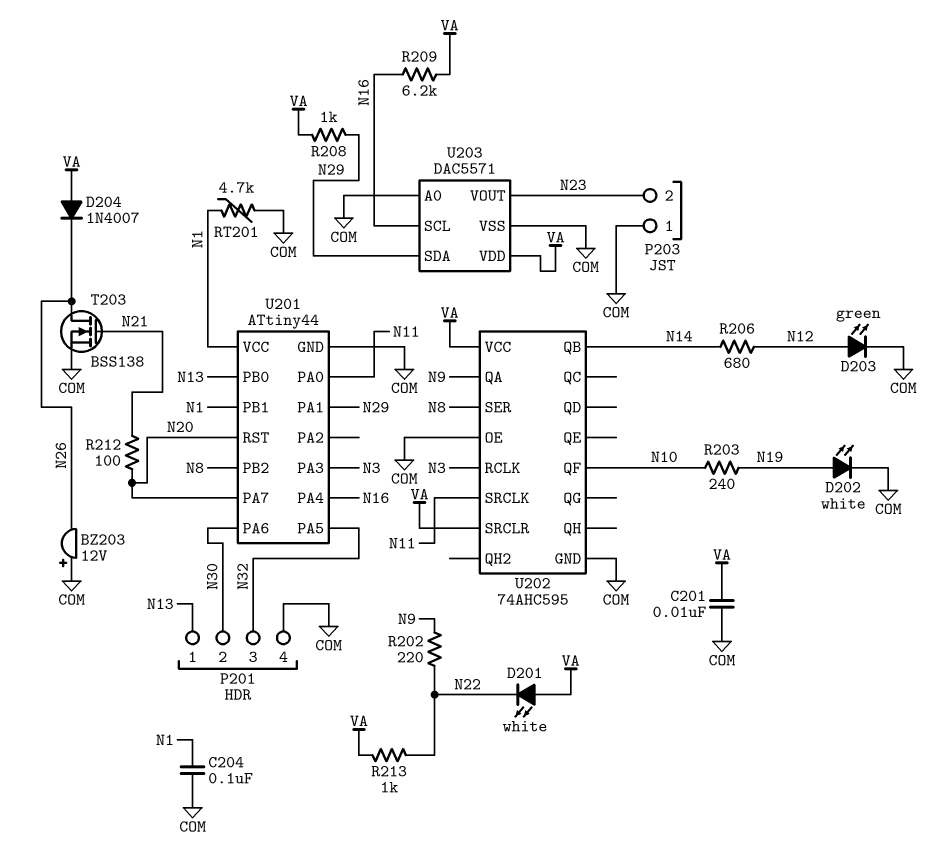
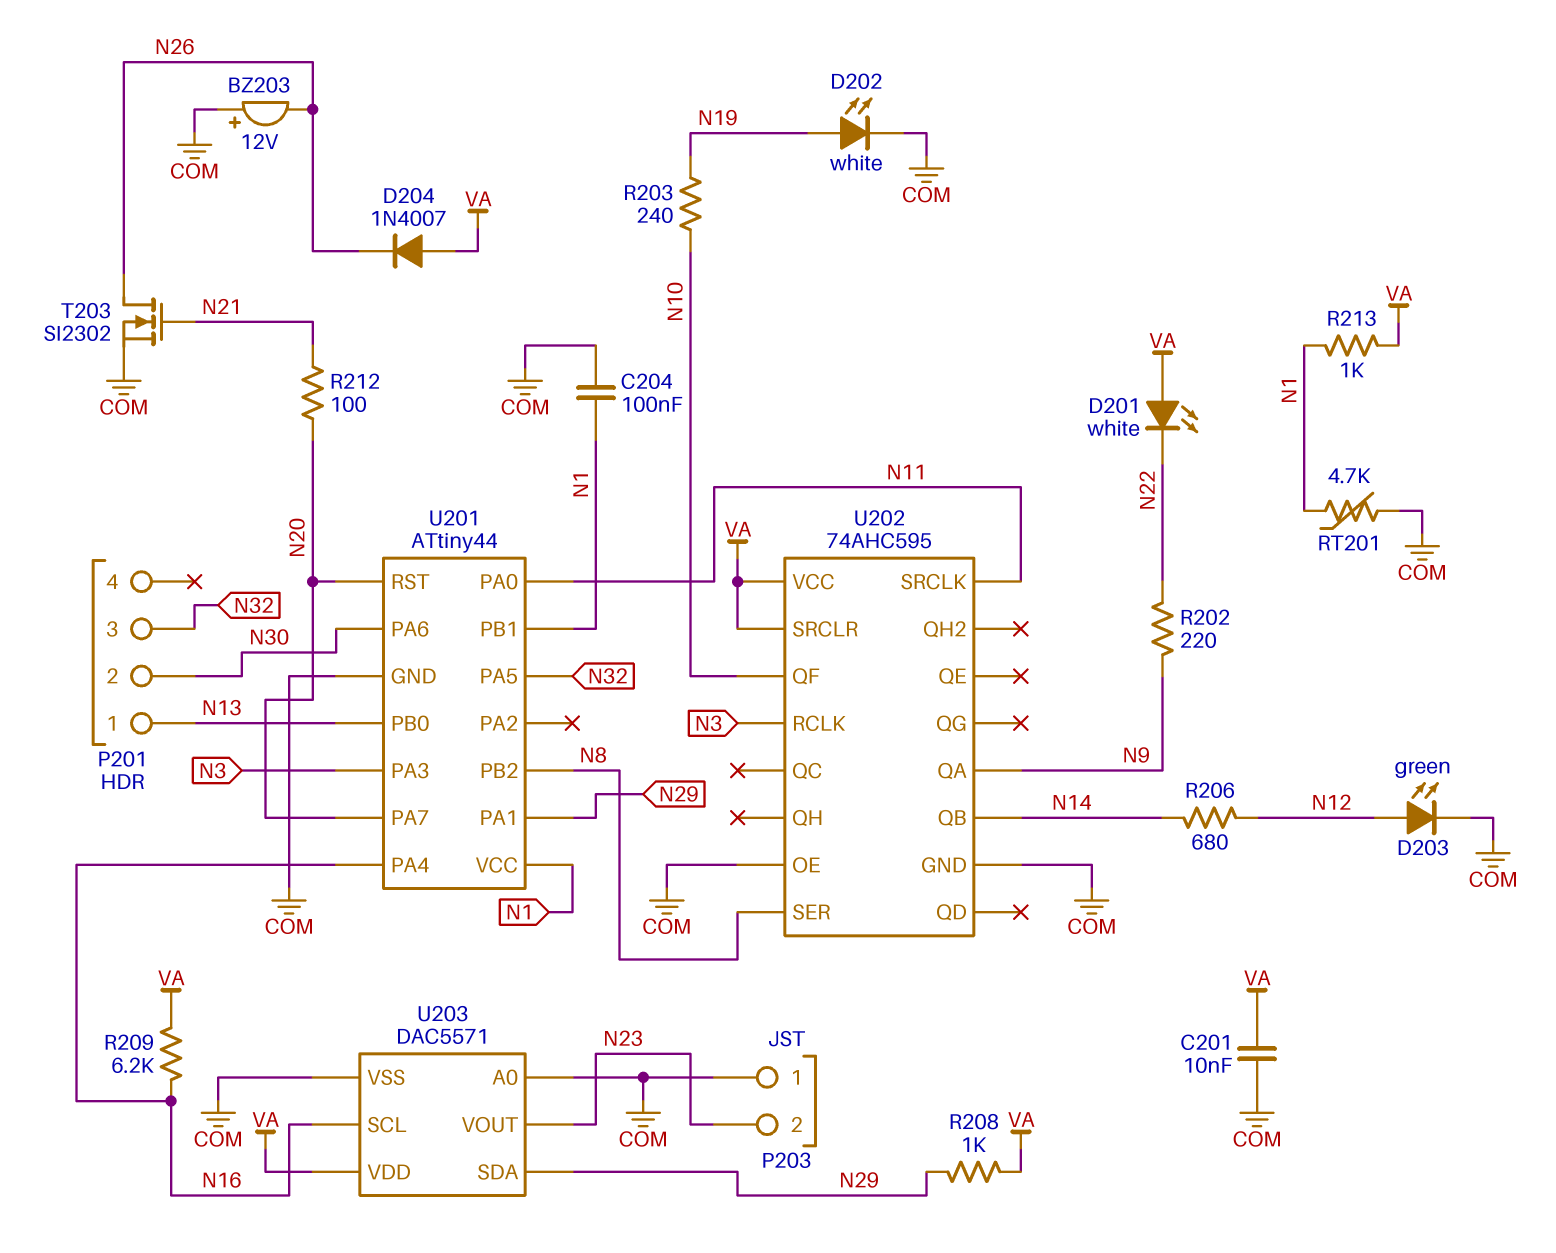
P201 pin 4: COM -> none
R213: 1k (N22, VA) -> 1k (N1, VA)
T203: NMOS BSS138 (G N21, D N26, S COM) -> NMOS SI2302 (G N21, D N26, S COM)

